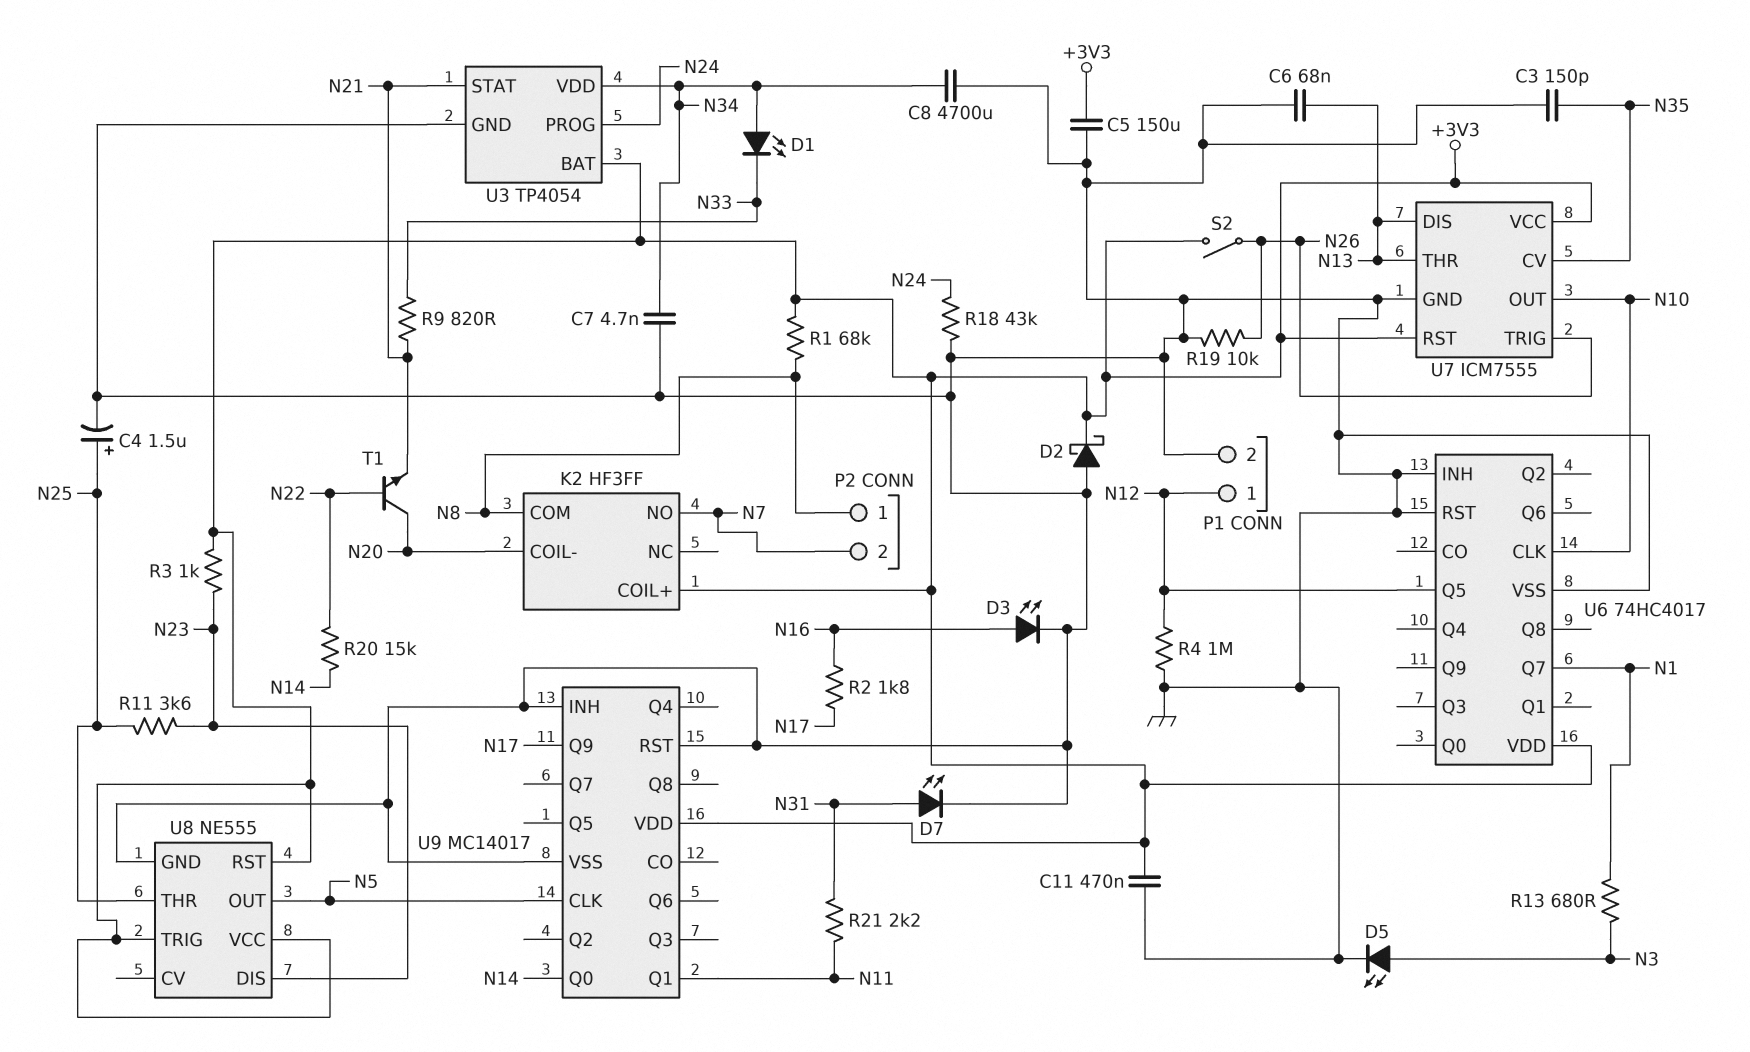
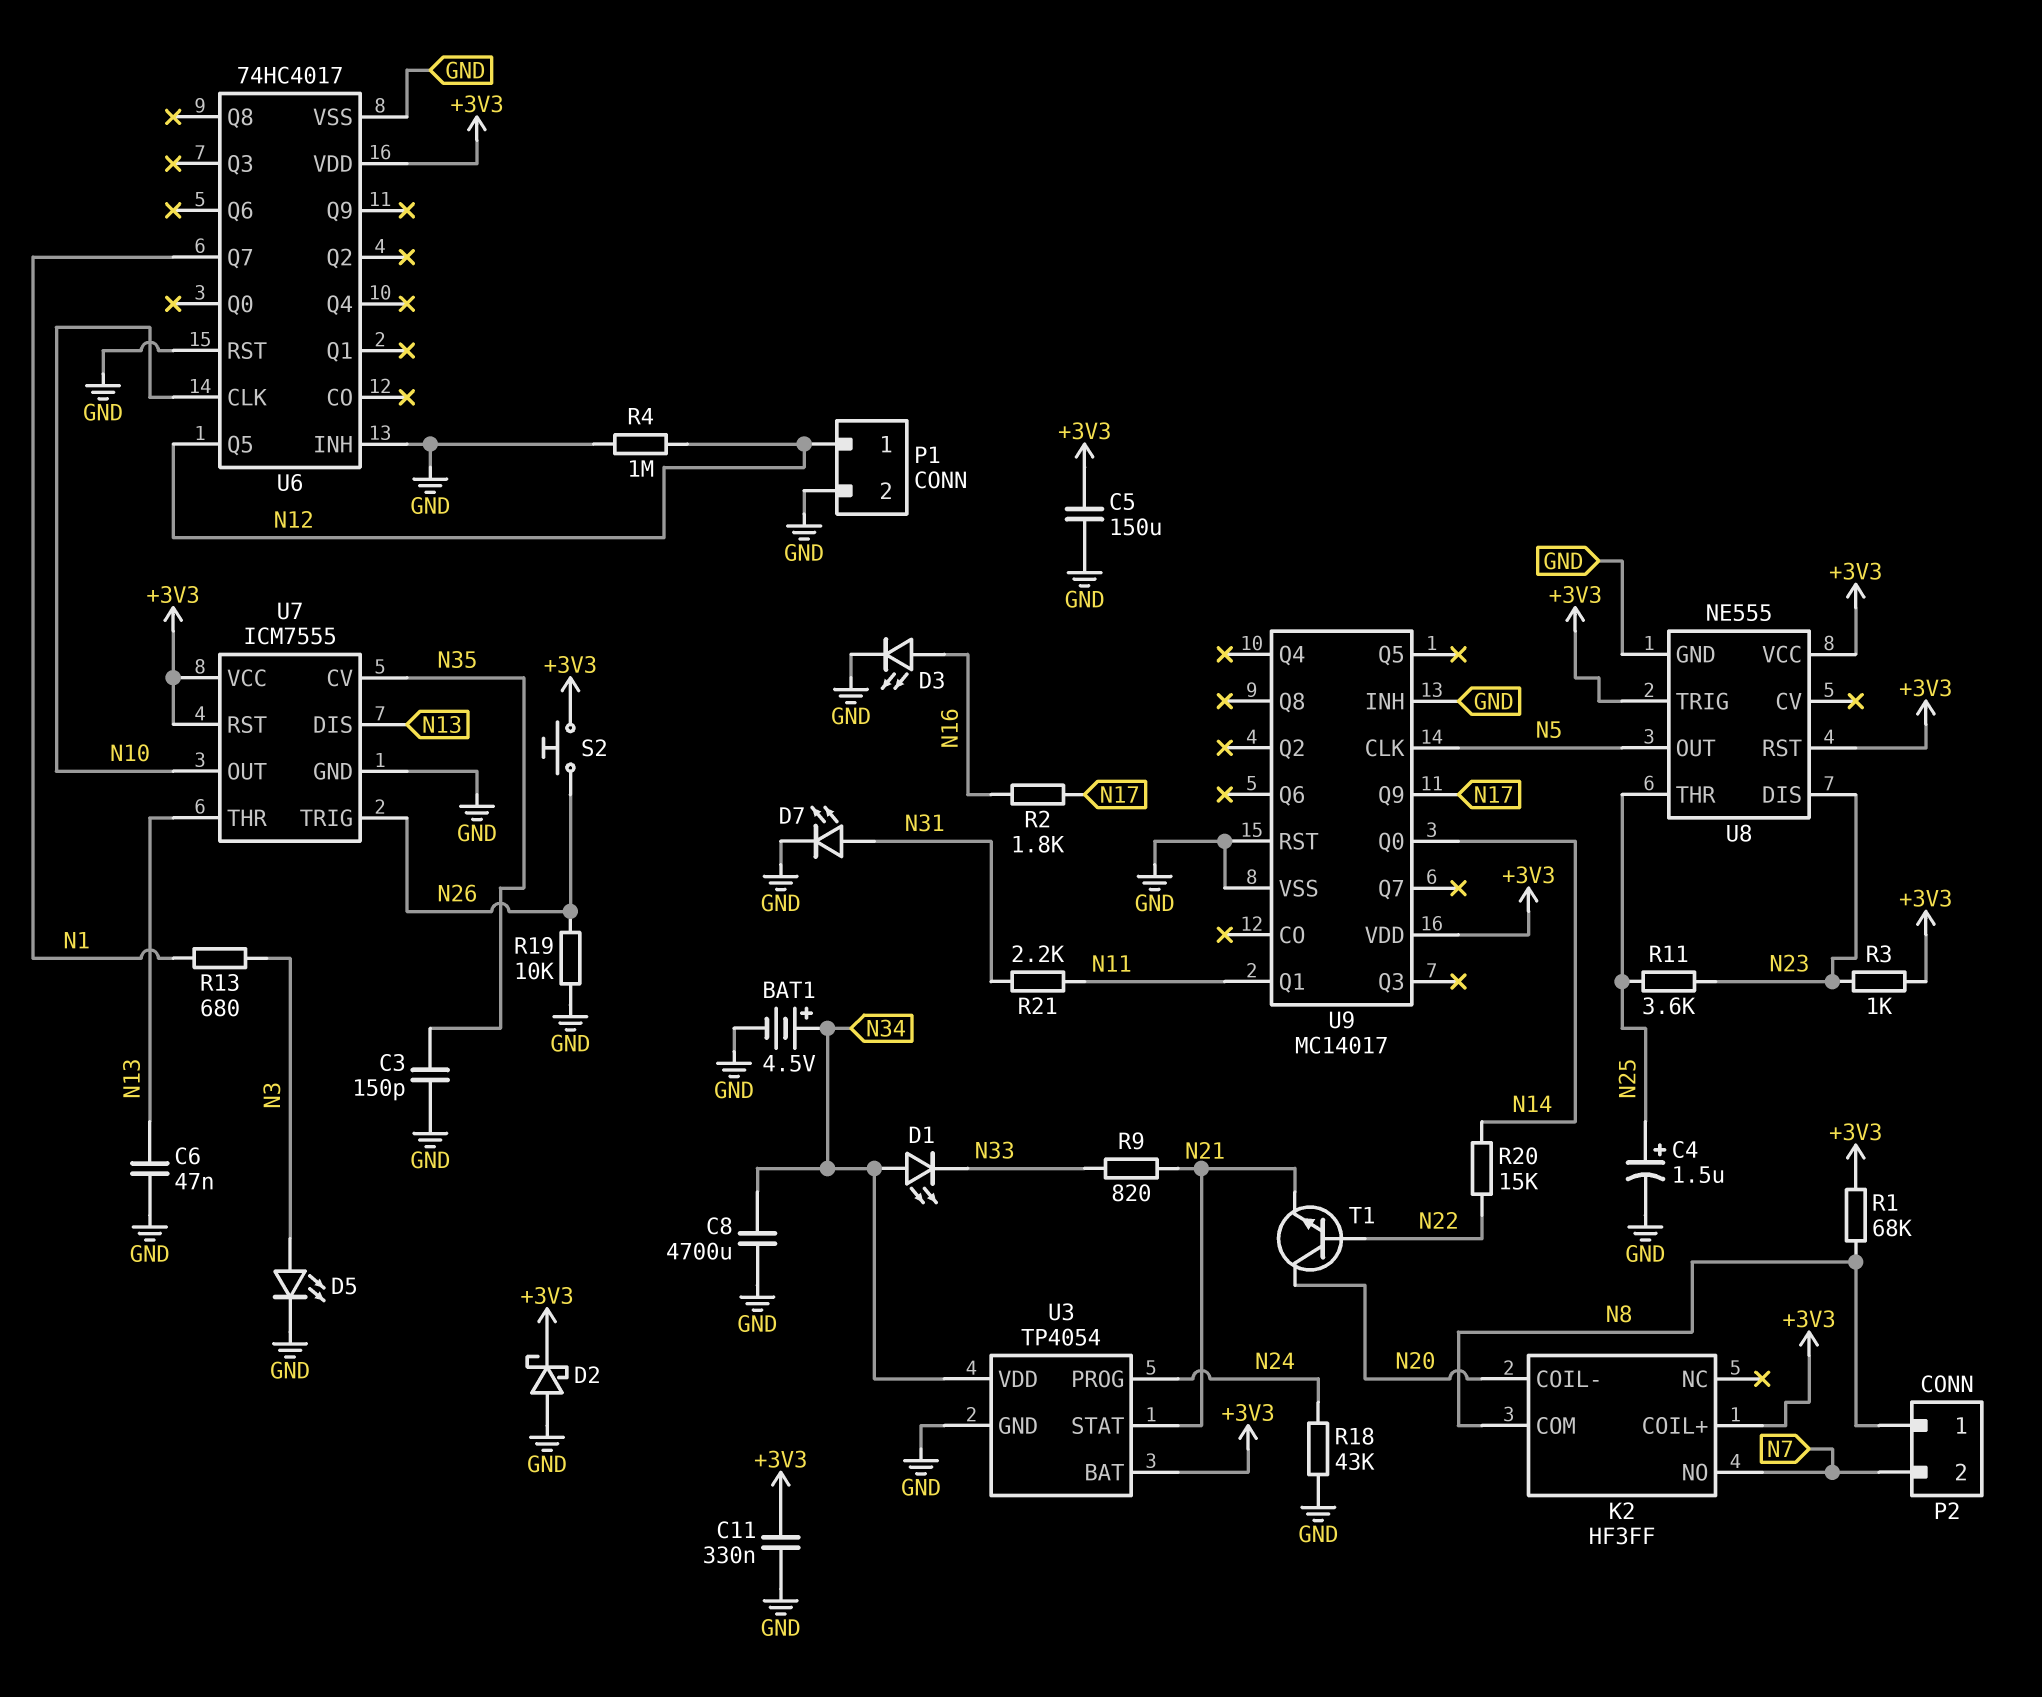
BAT1: none -> 4.5V (plus N34, minus GND)
C6: 68nF (GND, N13) -> 47nF (GND, N13)
C7: 4.7nF (GND, N34) -> none
C11: 470nF (+3V3, GND) -> 330nF (+3V3, GND)
S2: switch (+3V3, N26) -> button (+3V3, N26)

